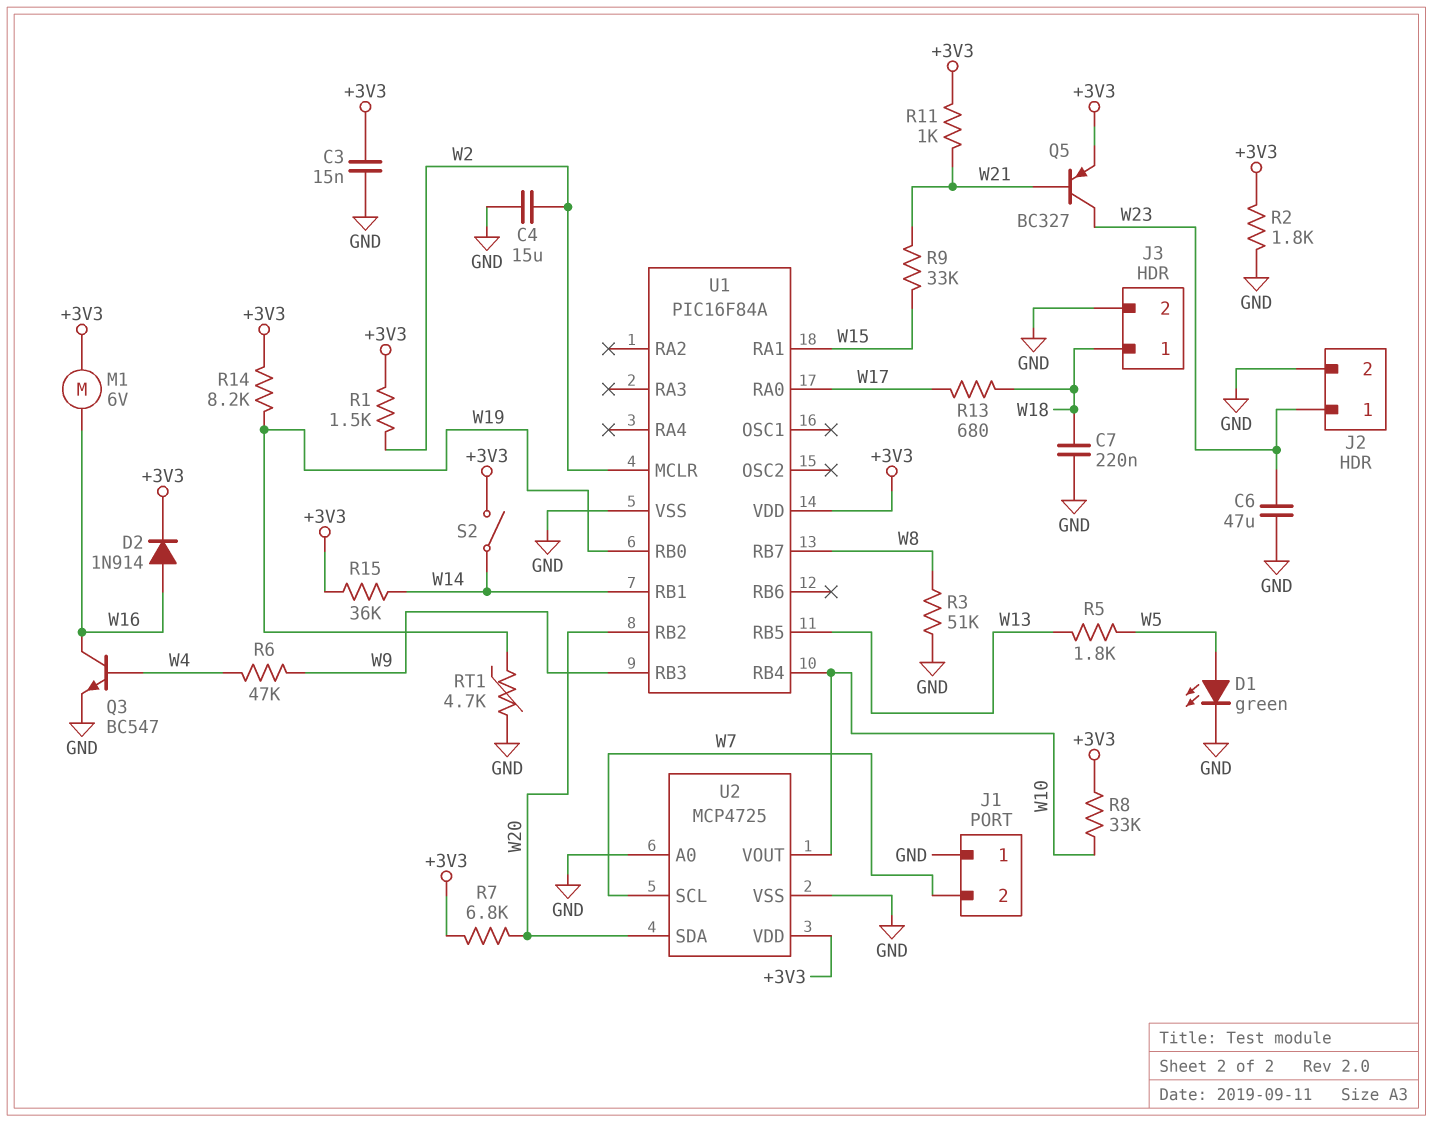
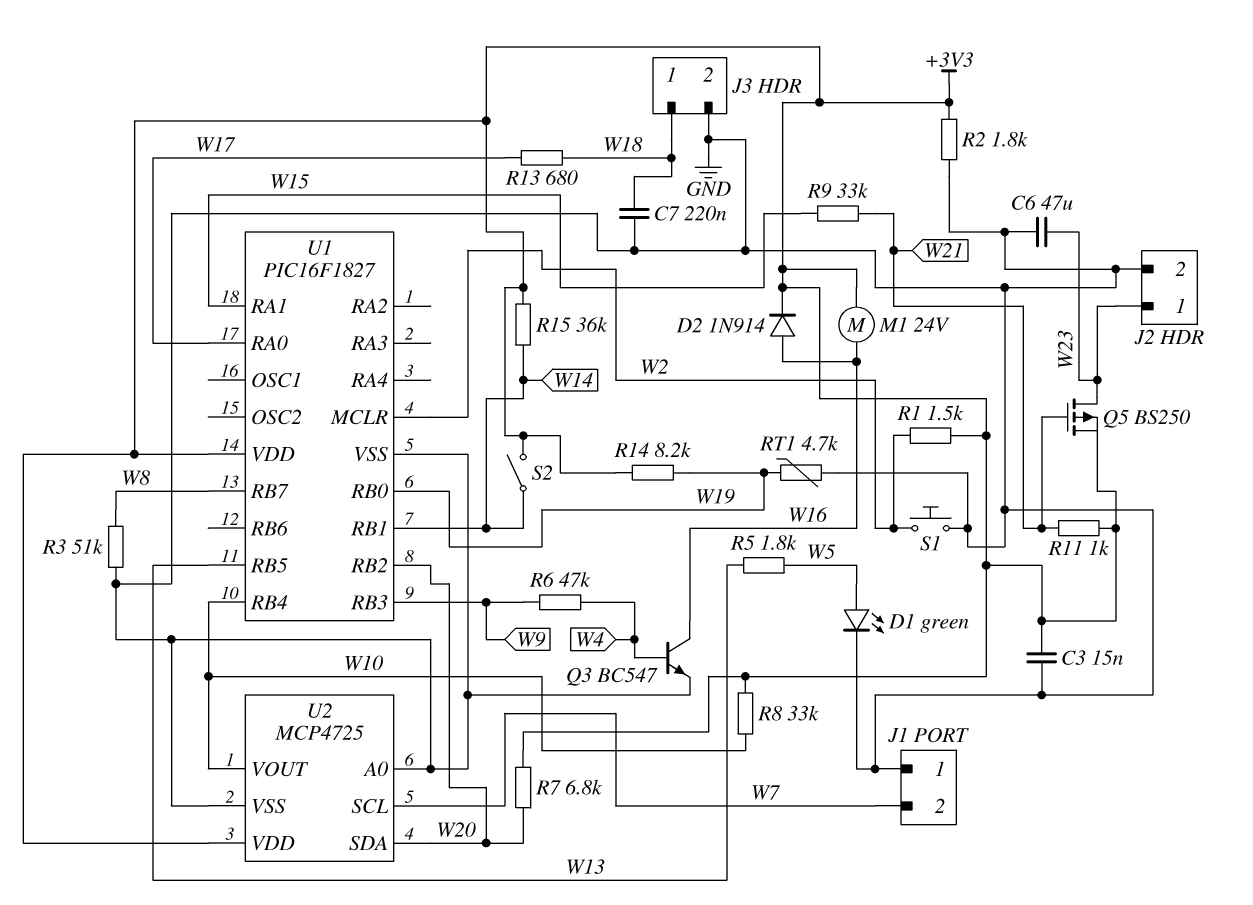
C4: 15uF (GND, W2) -> none
M1: motor 6V (+3V3, W16) -> motor 24V (+3V3, W16)
Q5: PNP BC327 (B W21, C W23, E +3V3) -> PMOS BS250 (G W21, D W23, S +3V3)
S1: none -> button (GND, W2)
U1: PIC16F84A -> PIC16F1827

